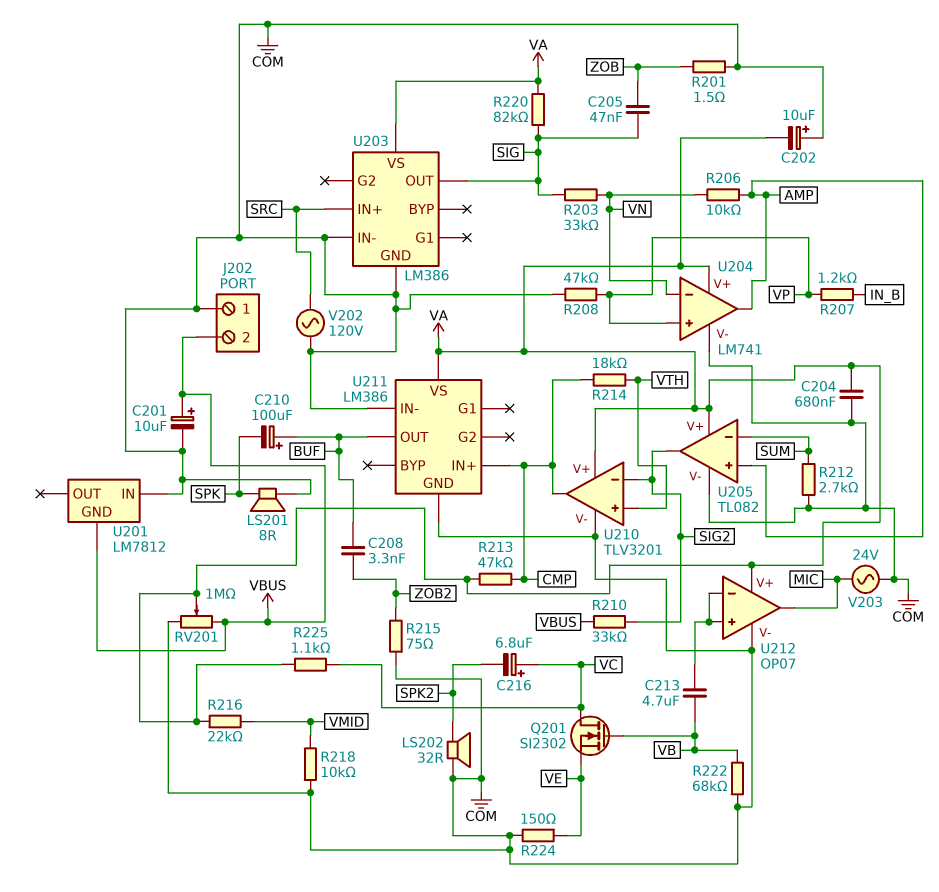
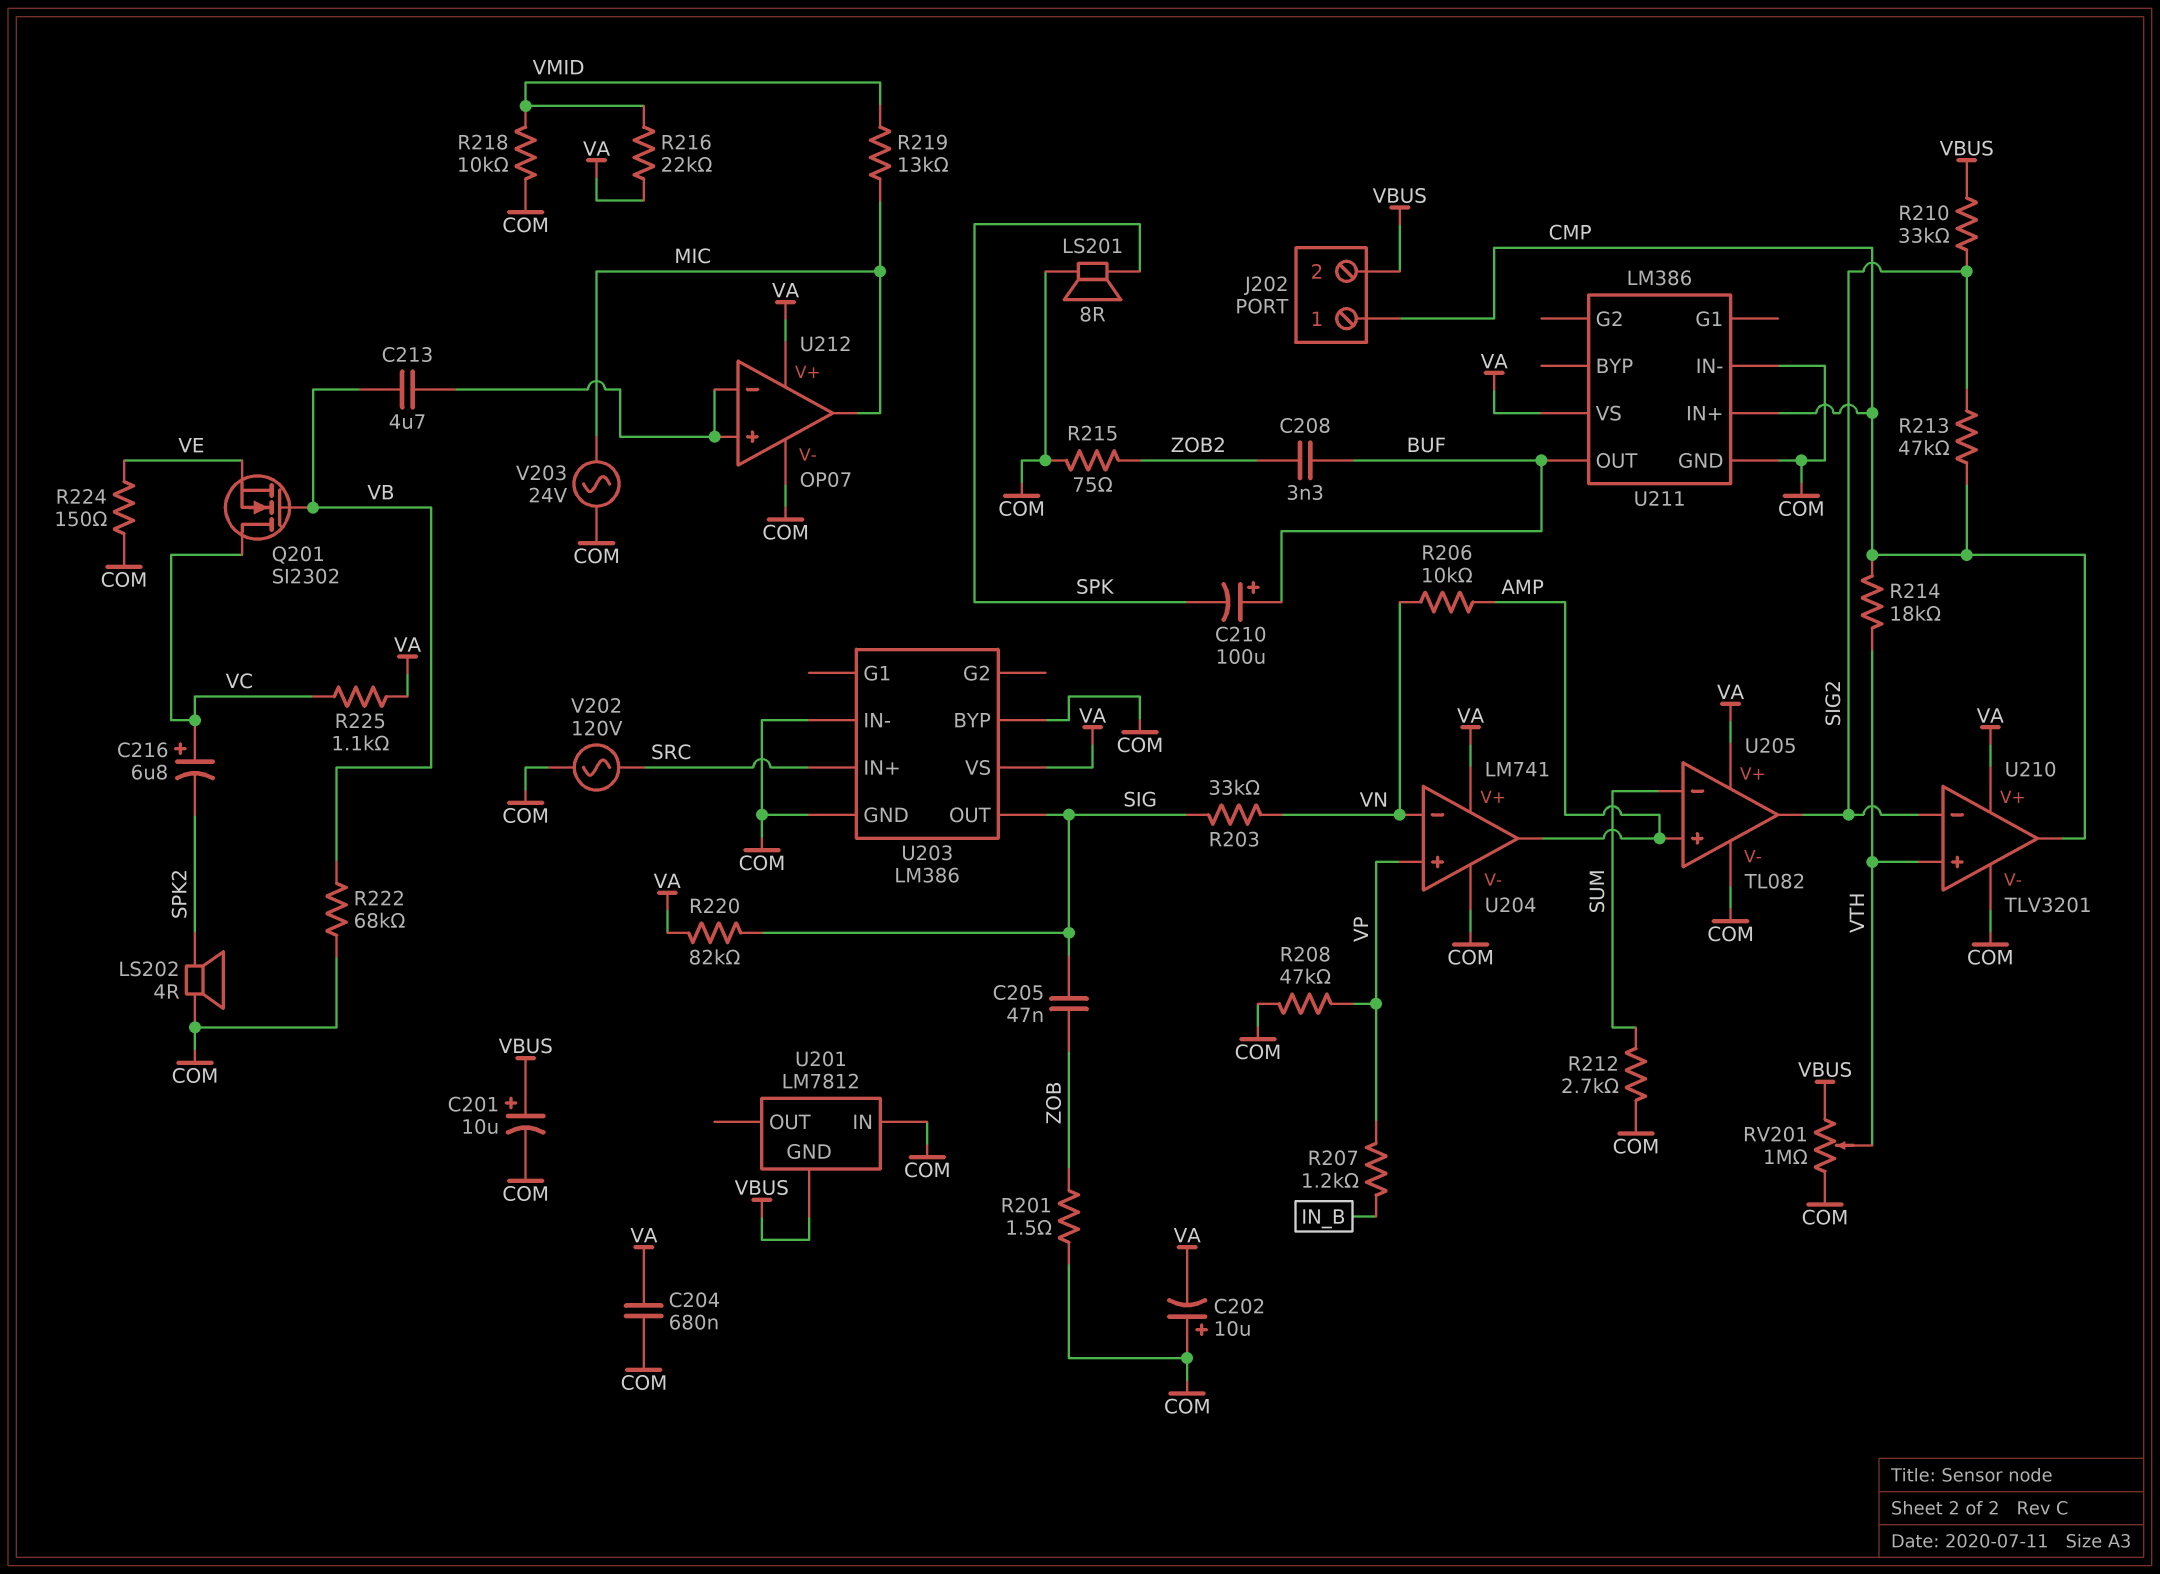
J202 pin 1: COM -> CMP
LS202: speaker 32R (COM, SPK2) -> speaker 4R (COM, SPK2)
R213: 47k (CMP, VA) -> 47k (CMP, SIG2)
R219: none -> 13k (MIC, VMID)
RV201: 1M (COM, VBUS, wiper VA) -> 1M (COM, VBUS, wiper VTH)
U203 pin BYP: none -> COM

